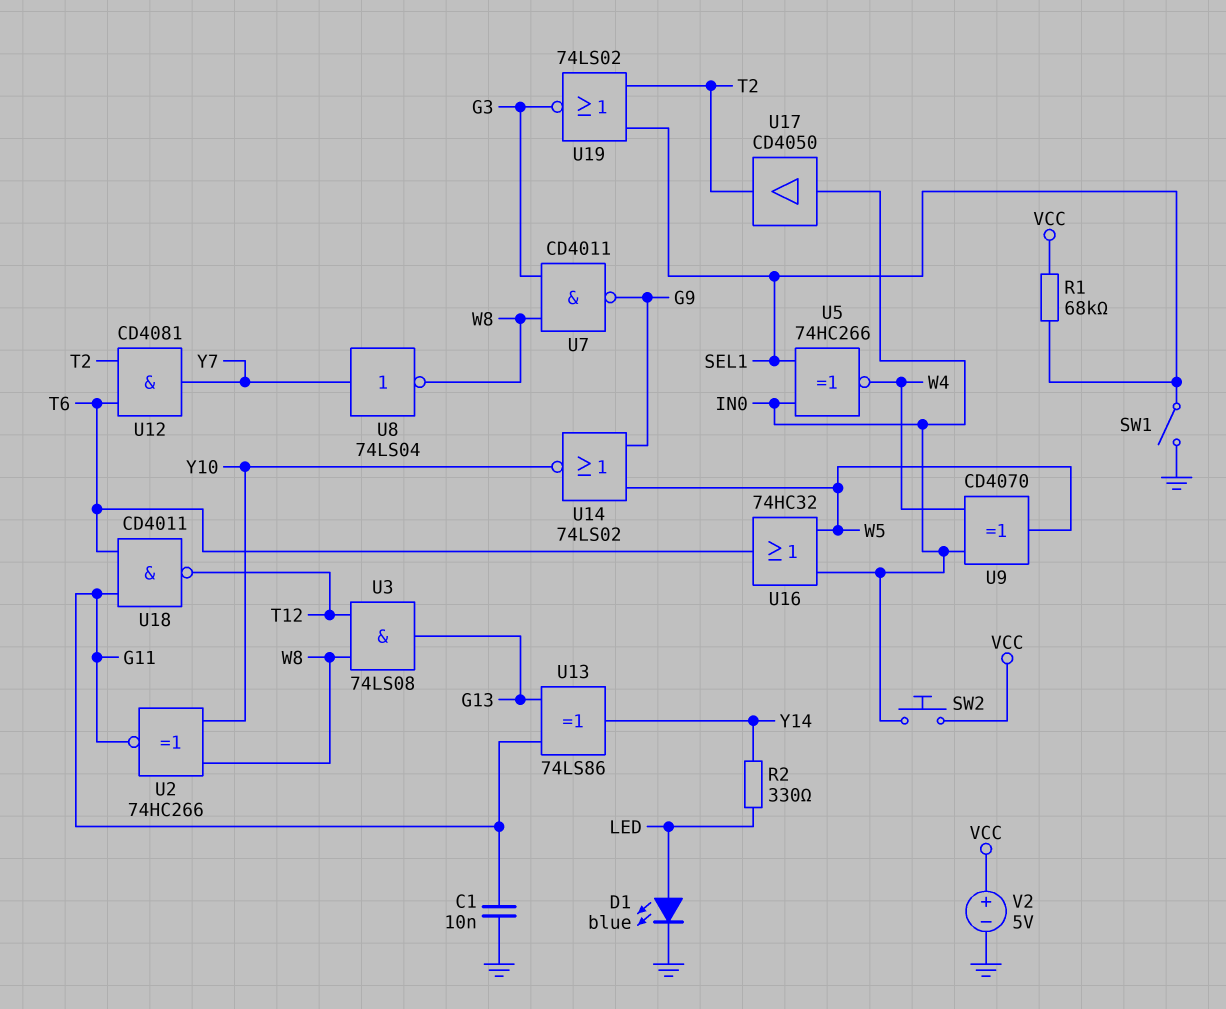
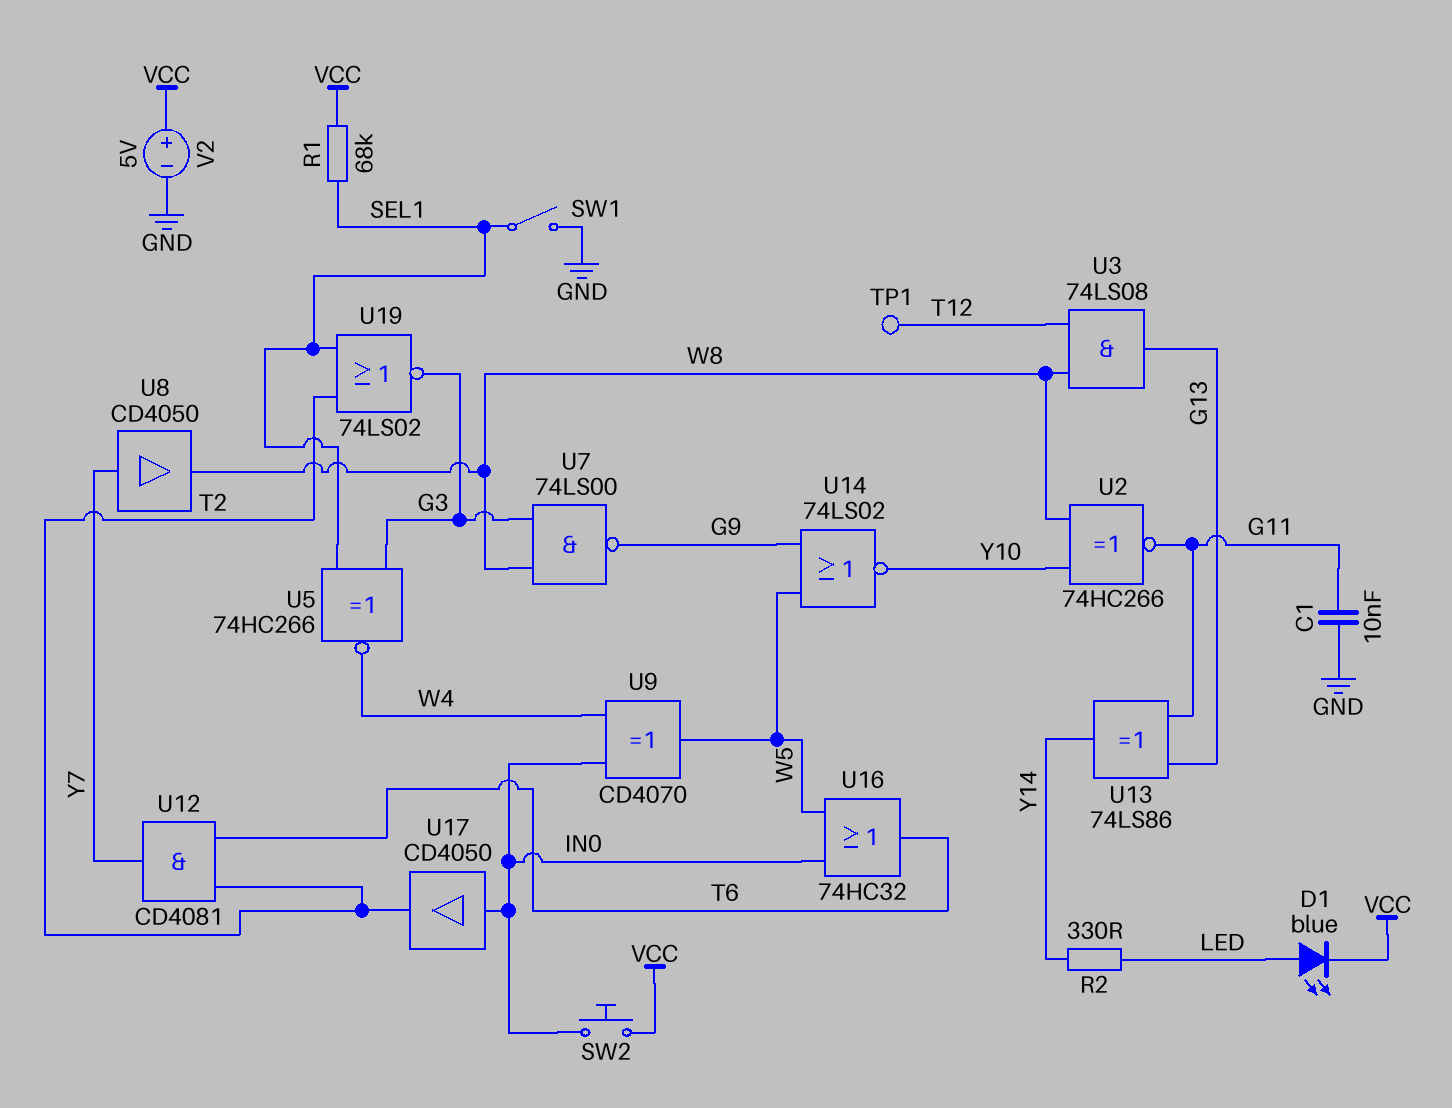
D1: LED blue (A LED, K GND) -> LED blue (A LED, K VCC)
TP1: none -> test point (T12)
U5: XNOR 74HC266 (in IN0, in SEL1, out W4) -> XNOR 74HC266 (in G3, in SEL1, out W4)
U7: NAND CD4011 (in G3, in W8, out G9) -> NAND 74LS00 (in G3, in W8, out G9)
U8: NOT 74LS04 (in Y7, out W8) -> buffer CD4050 (in Y7, out W8)
U18: NAND CD4011 (in G11, in T6, out T12) -> none

